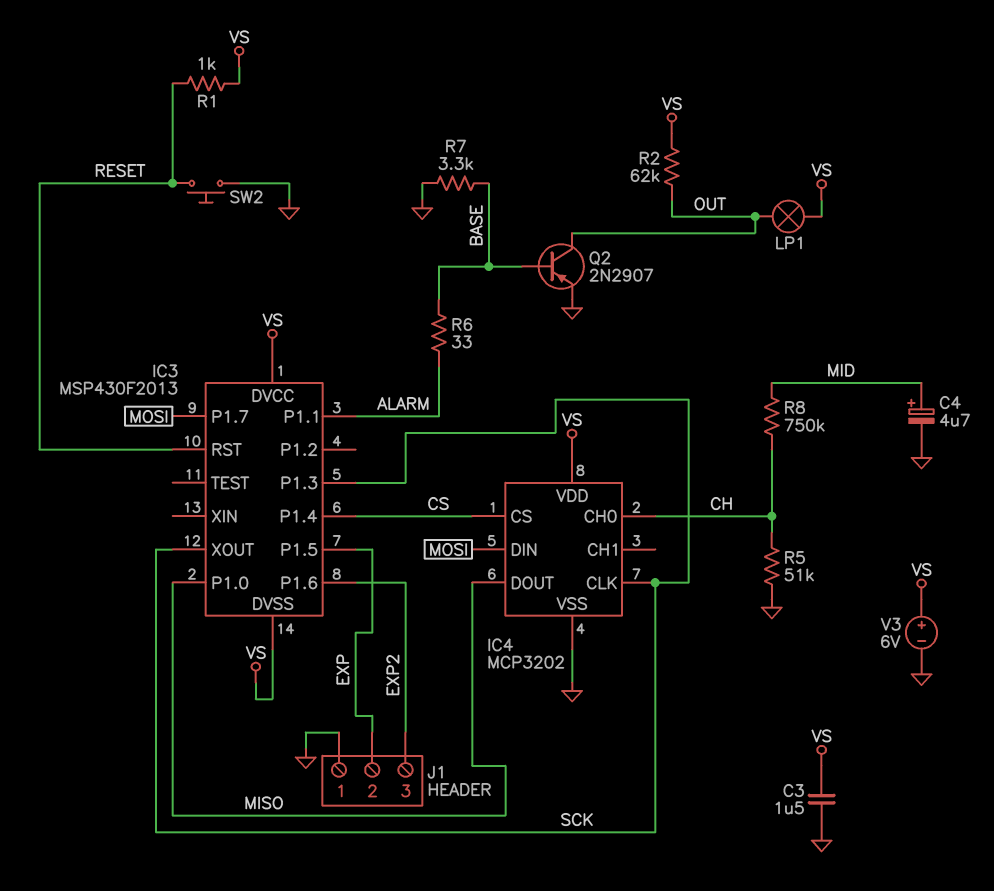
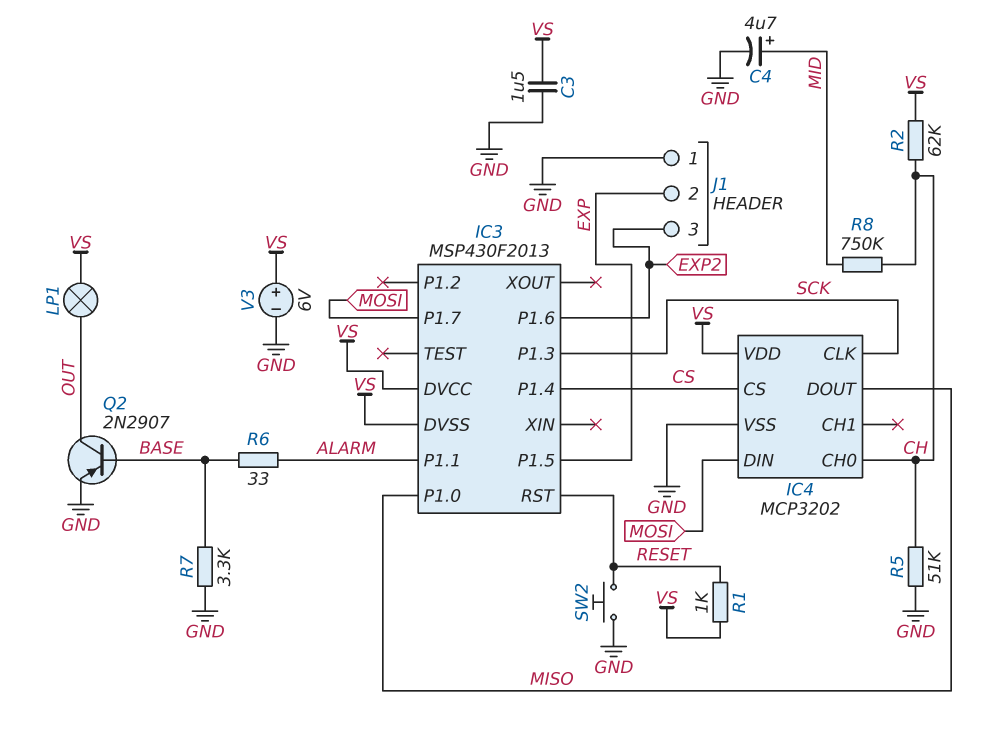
IC3 pin XOUT: SCK -> none
R2: 62k (OUT, VS) -> 62k (CH, VS)

